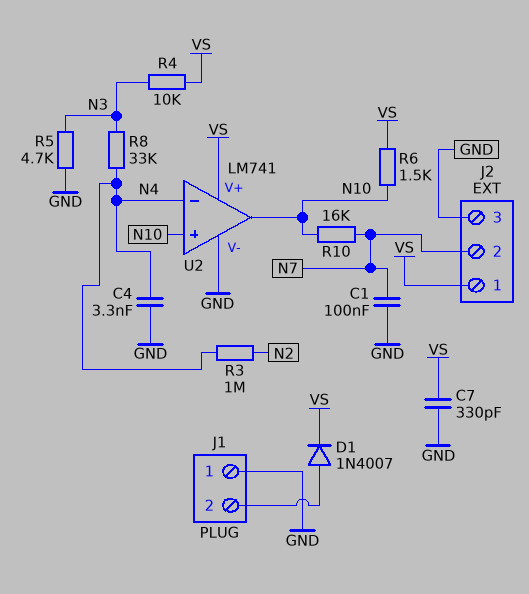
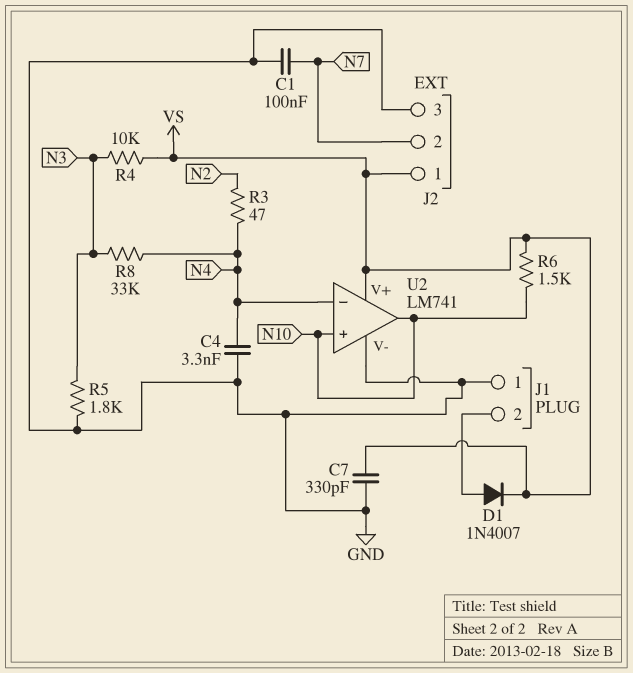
R3: 1M (N2, N4) -> 47 (N2, N4)
R5: 4.7k (GND, N3) -> 1.8k (GND, N3)
R10: 16k (N7, N10) -> none

